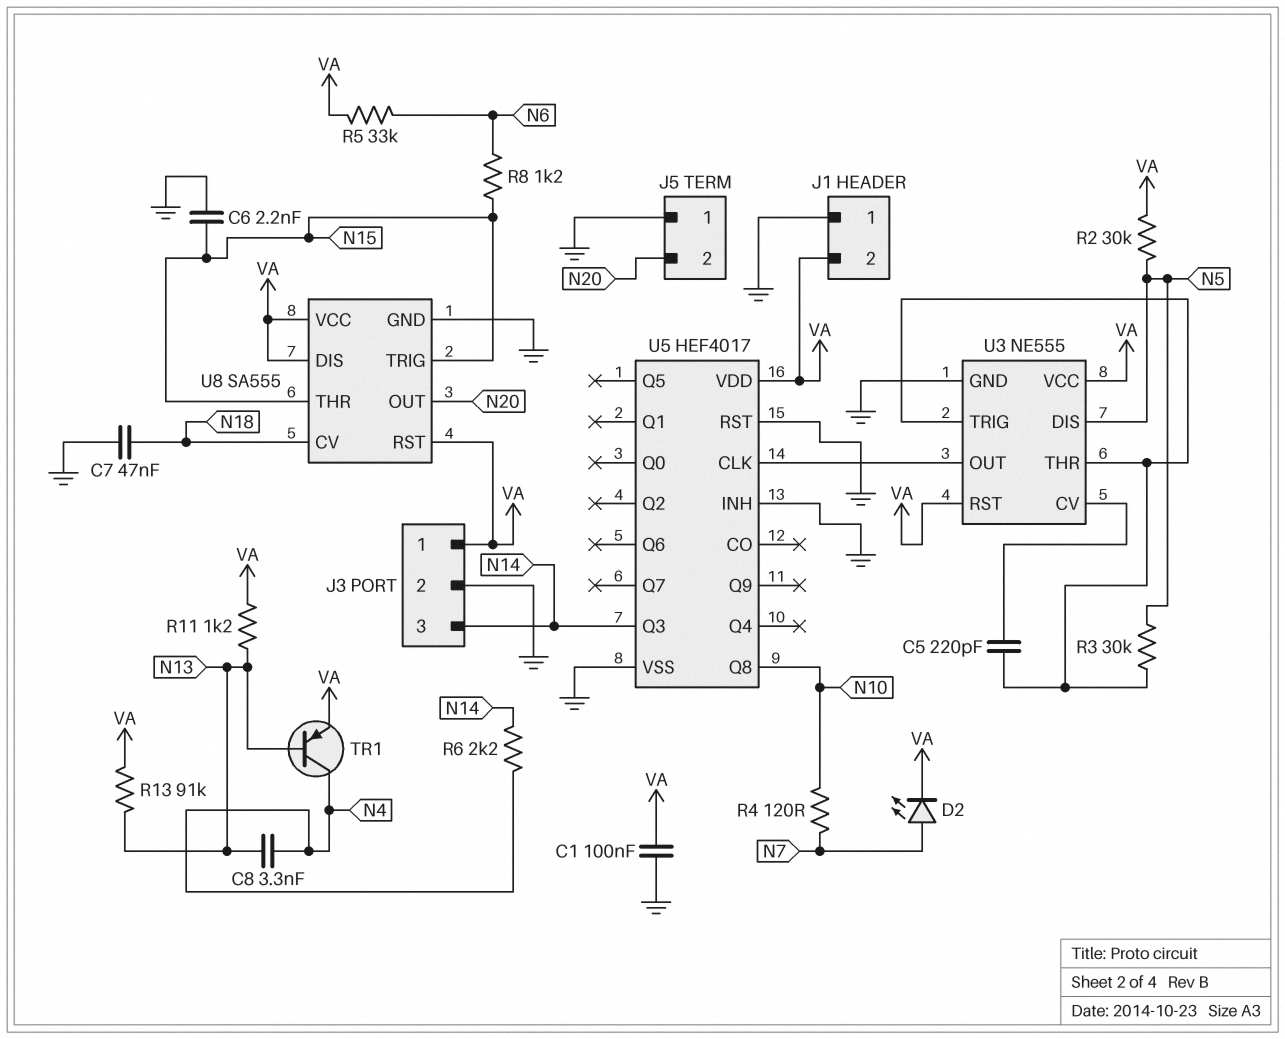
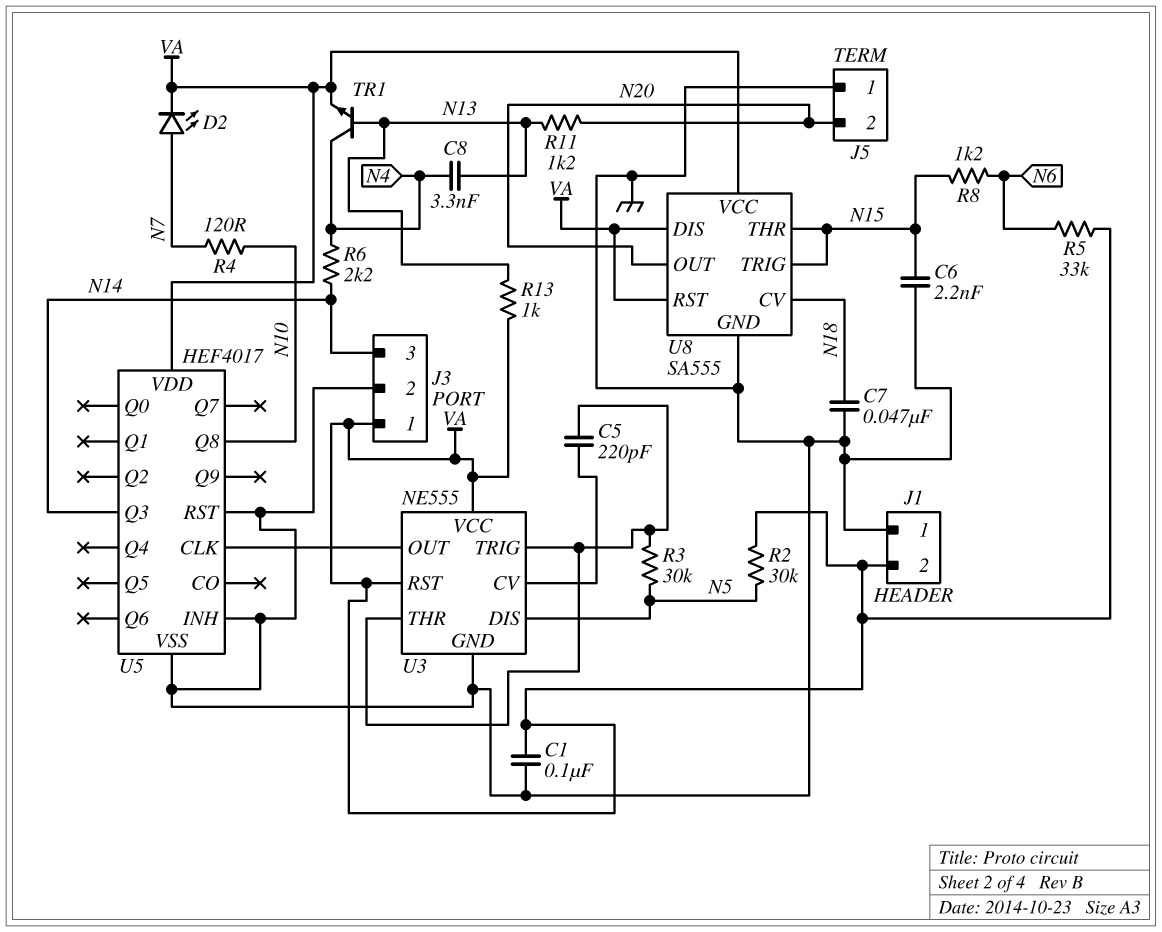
R11: 1.2k (N13, VA) -> 1.2k (N13, N20)
R13: 91k (N13, VA) -> 1k (N13, VA)
TR1: PNP (B N13, C N4, E VA) -> NPN (B N13, C N4, E VA)

